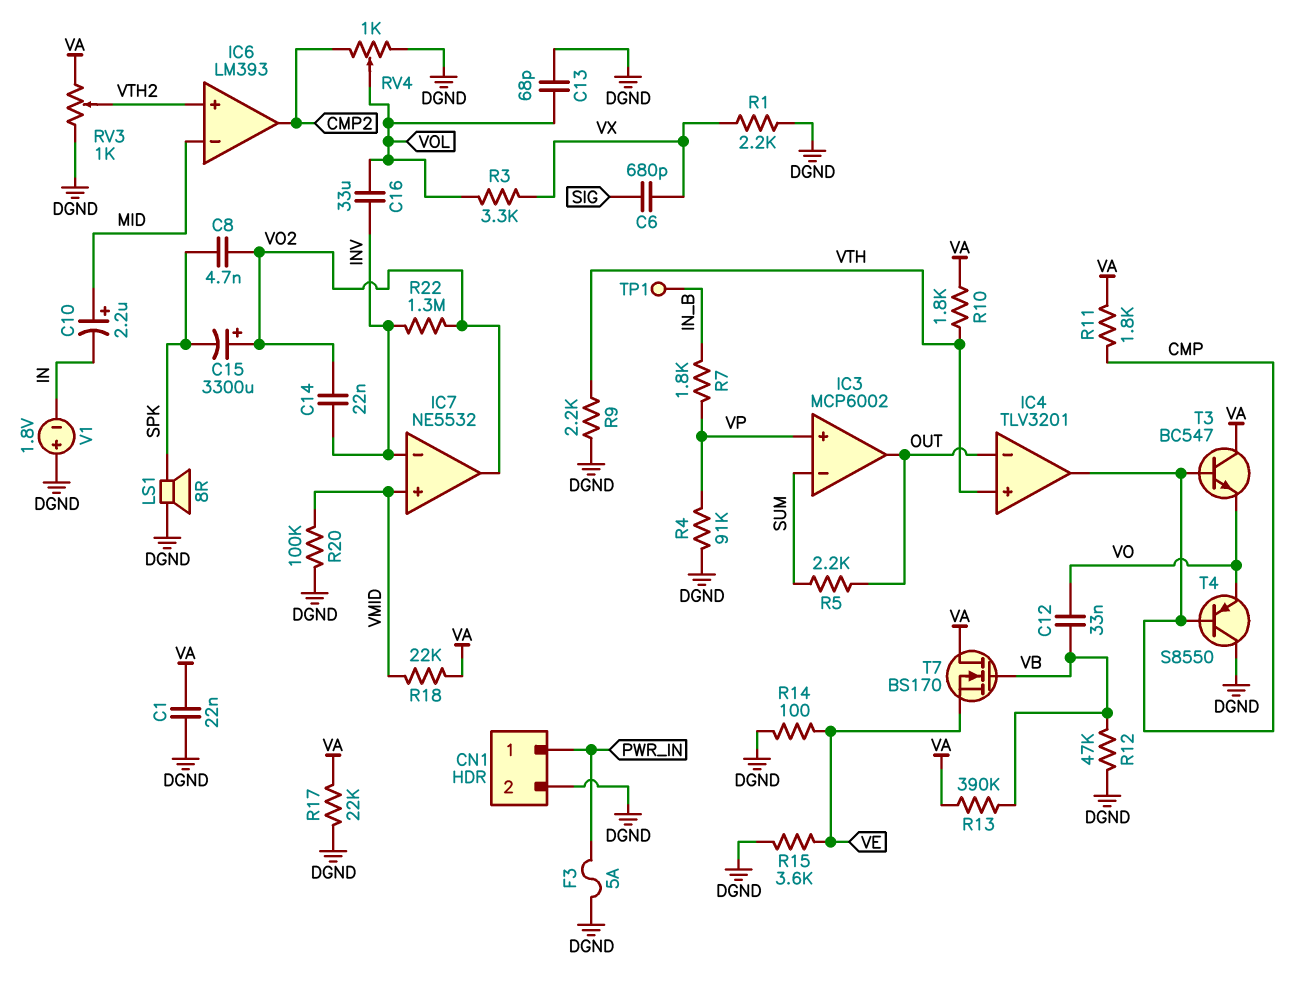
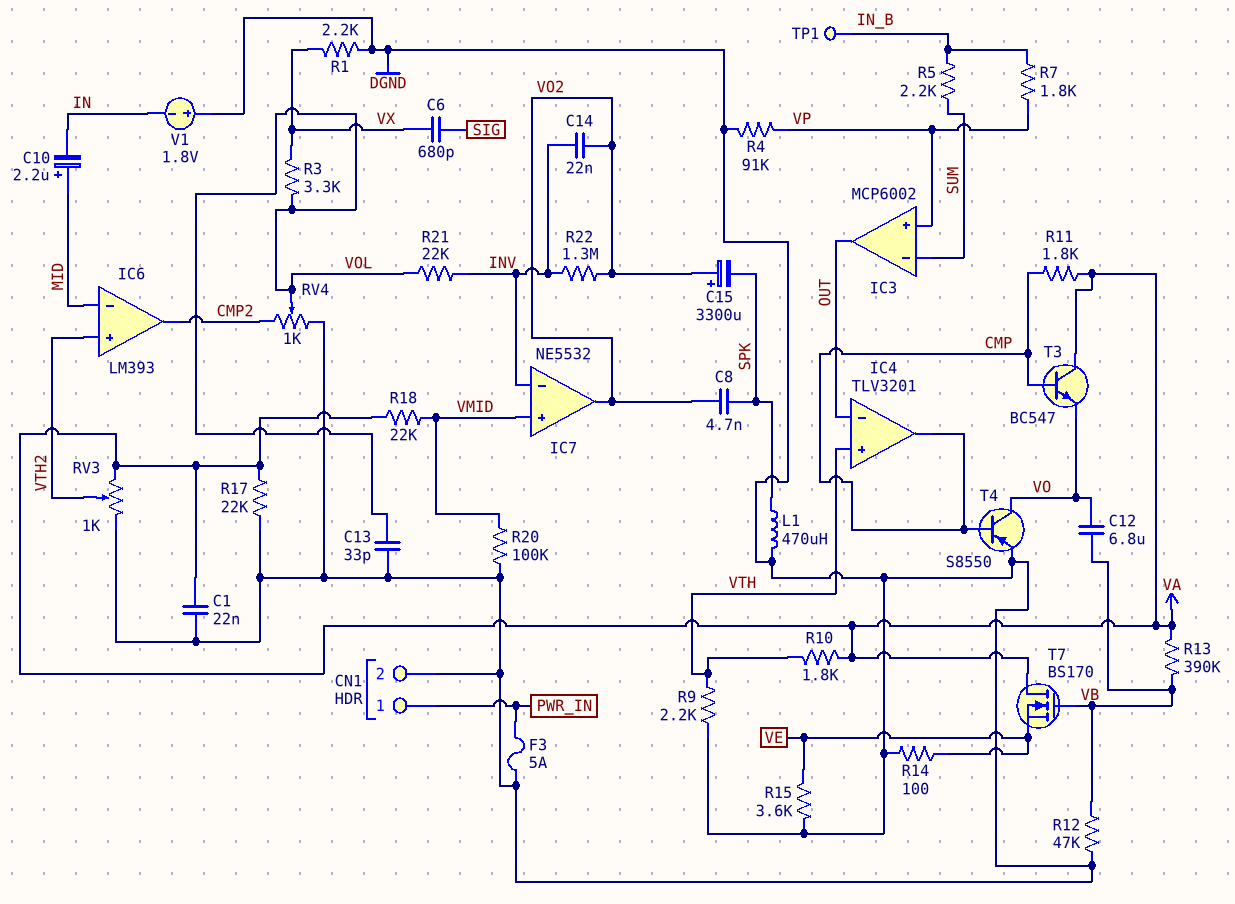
C12: 33nF (VB, VO) -> 6.8uF (VB, VO)
C13: 68pF (DGND, VOL) -> 33pF (DGND, VOL)
C16: 33uF (INV, VOL) -> none
L1: none -> 470uH (DGND, SPK)
LS1: speaker 8R (DGND, SPK) -> none
R5: 2.2k (OUT, SUM) -> 2.2k (IN_B, SUM)
R21: none -> 22k (INV, VOL)
T4: PNP S8550 (B CMP, C DGND, E VO) -> PNP S8550 (B CMP, C VO, E DGND)

